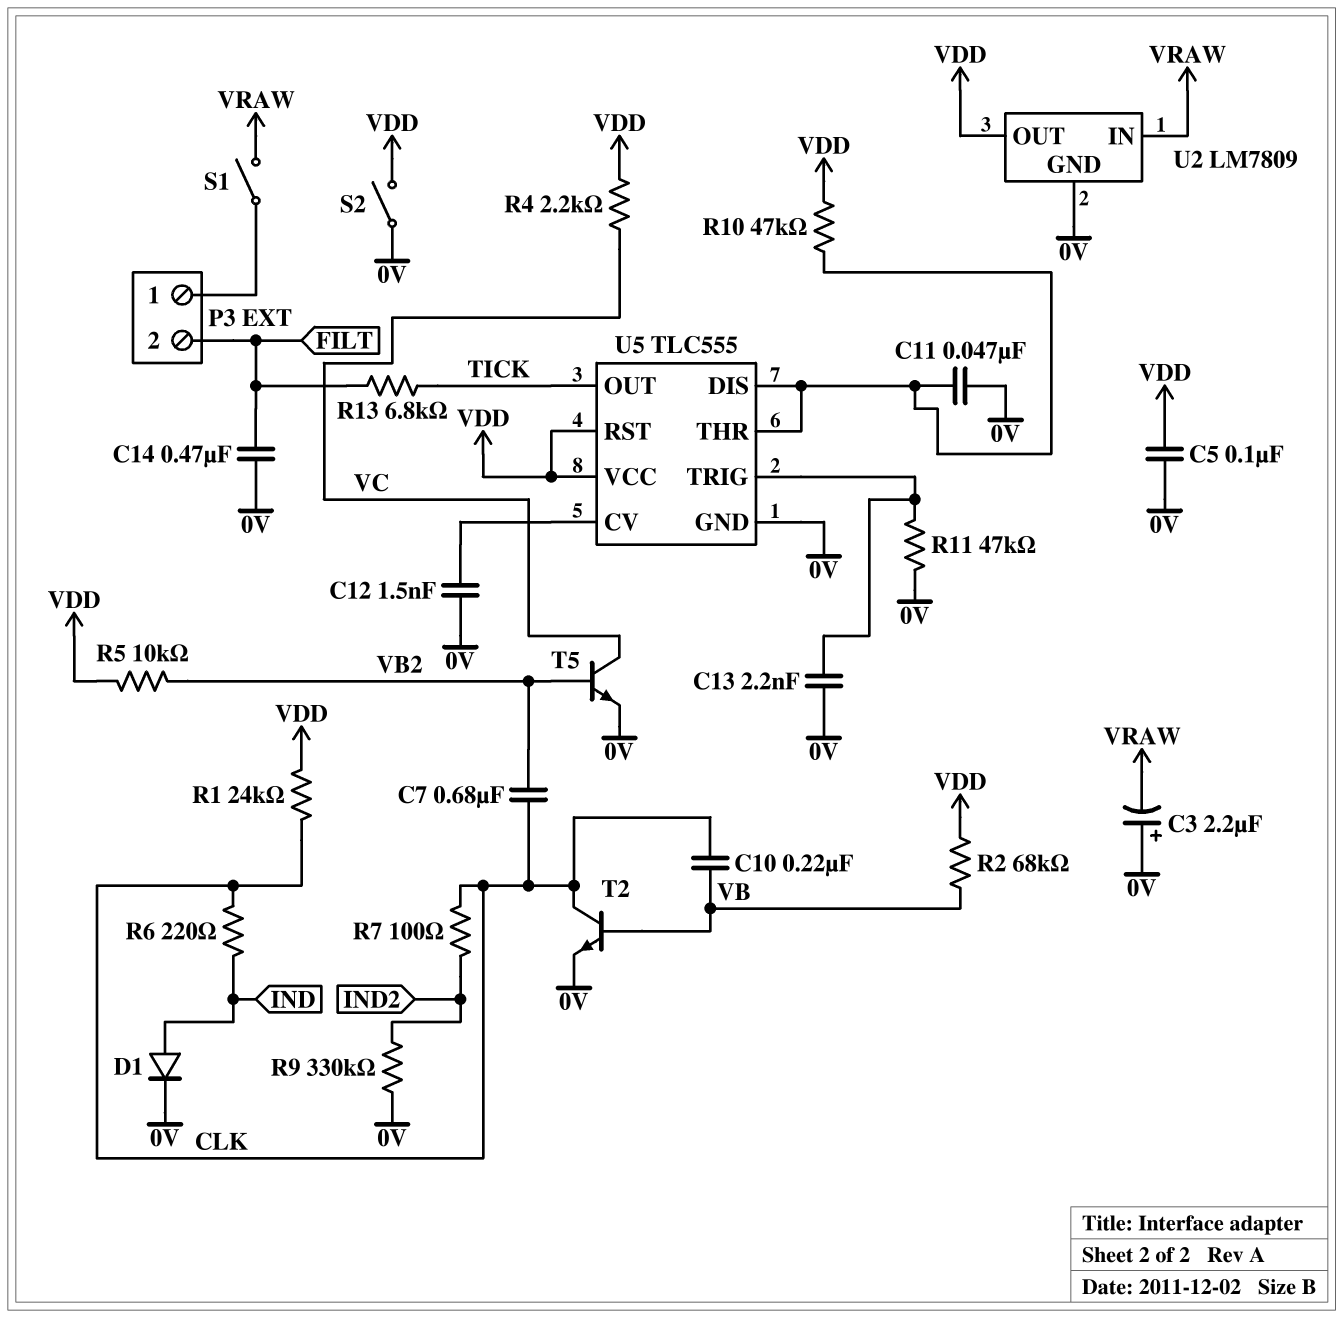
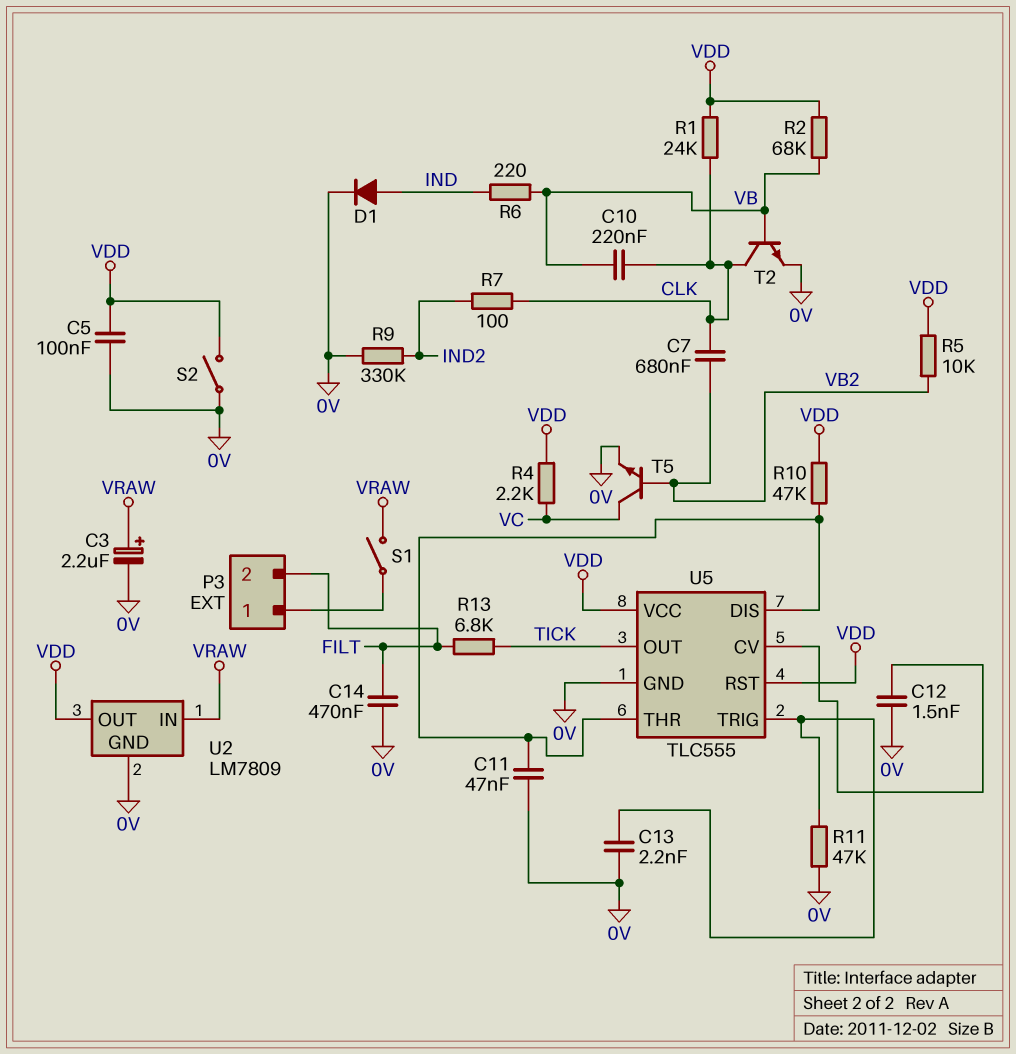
C3: 2.2uF (plus 0V, minus VRAW) -> 2.2uF (plus VRAW, minus 0V)
R6: 220 (CLK, IND) -> 220 (IND, VB)

